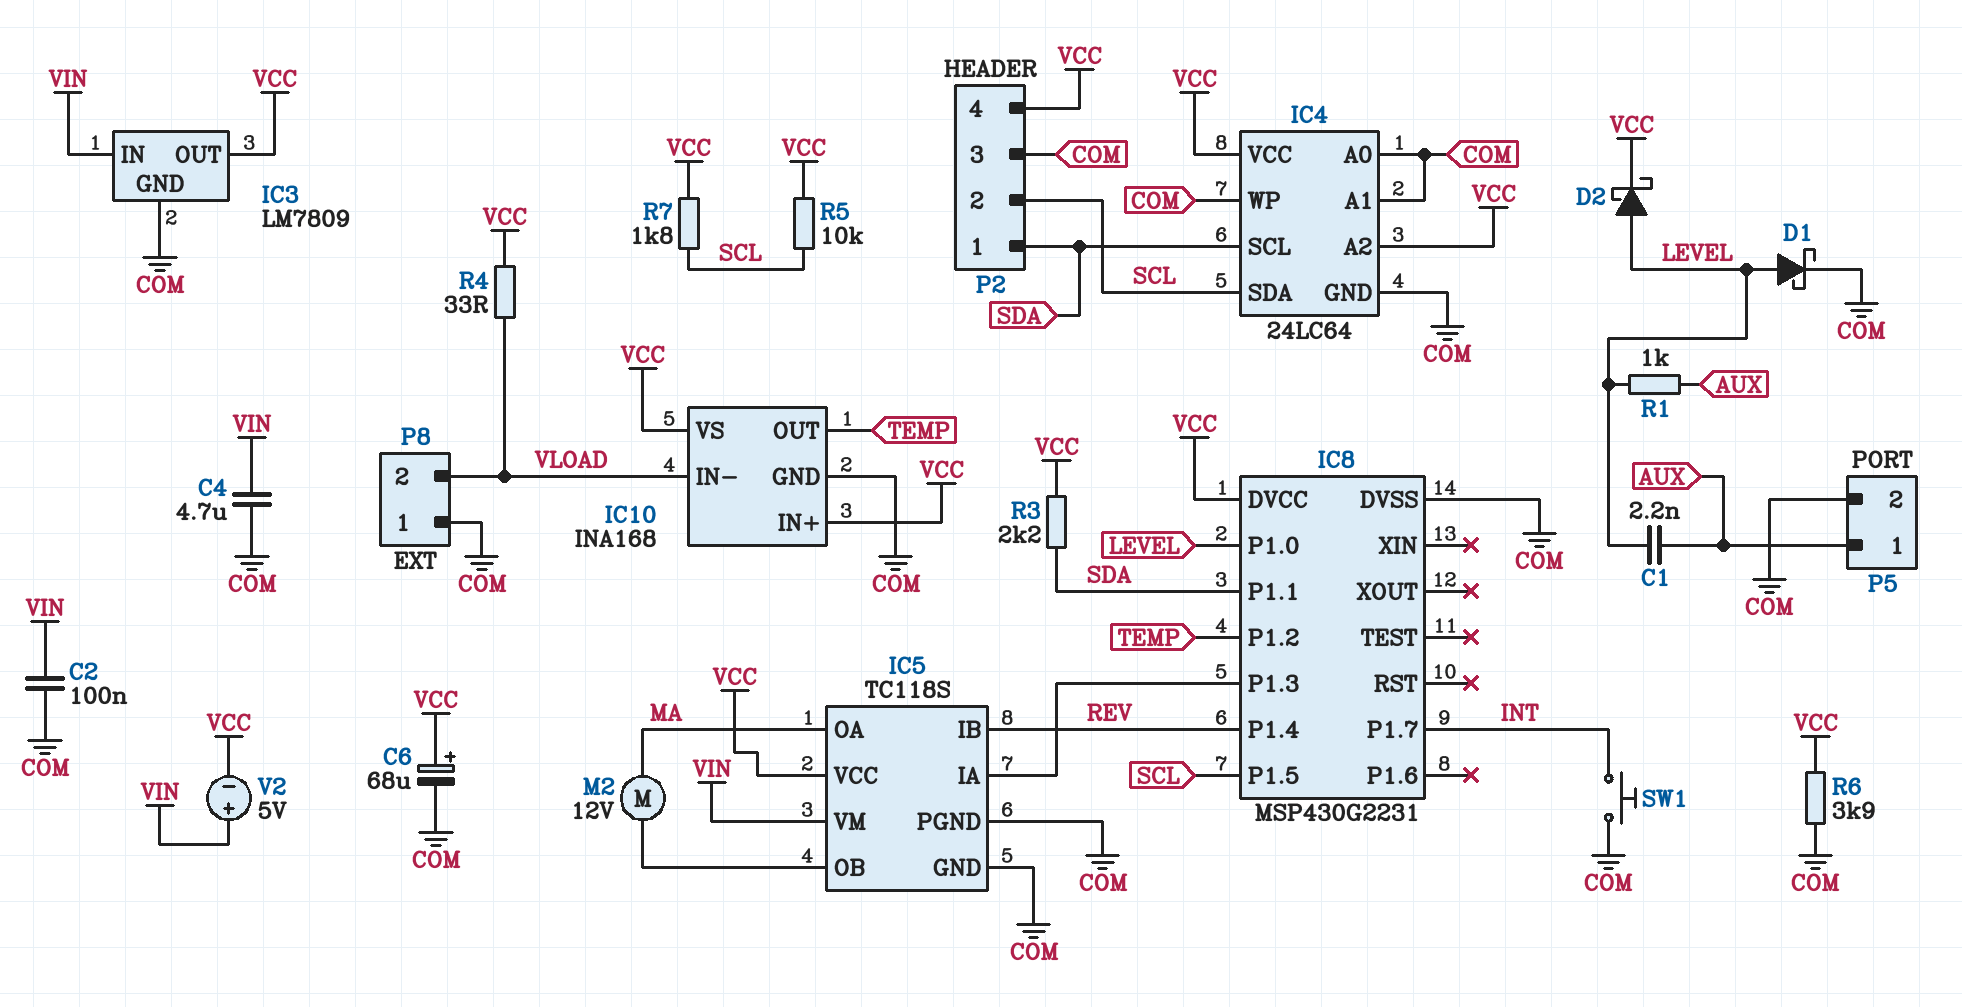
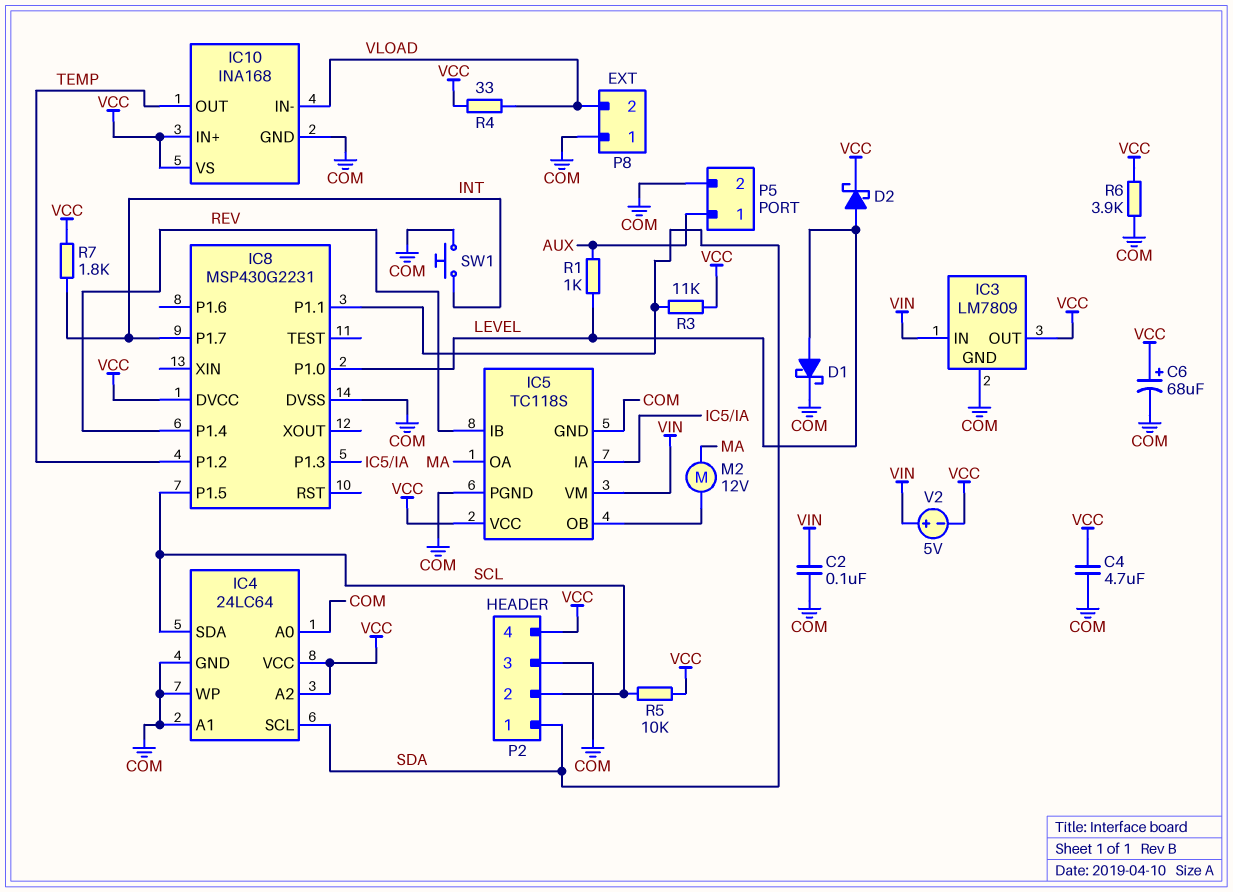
C1: 2.2nF (AUX, LEVEL) -> none
C4: 4.7uF (COM, VIN) -> 4.7uF (COM, VCC)
R3: 2.2k (SDA, VCC) -> 11k (SDA, VCC)
R7: 1.8k (SCL, VCC) -> 1.8k (INT, VCC)

